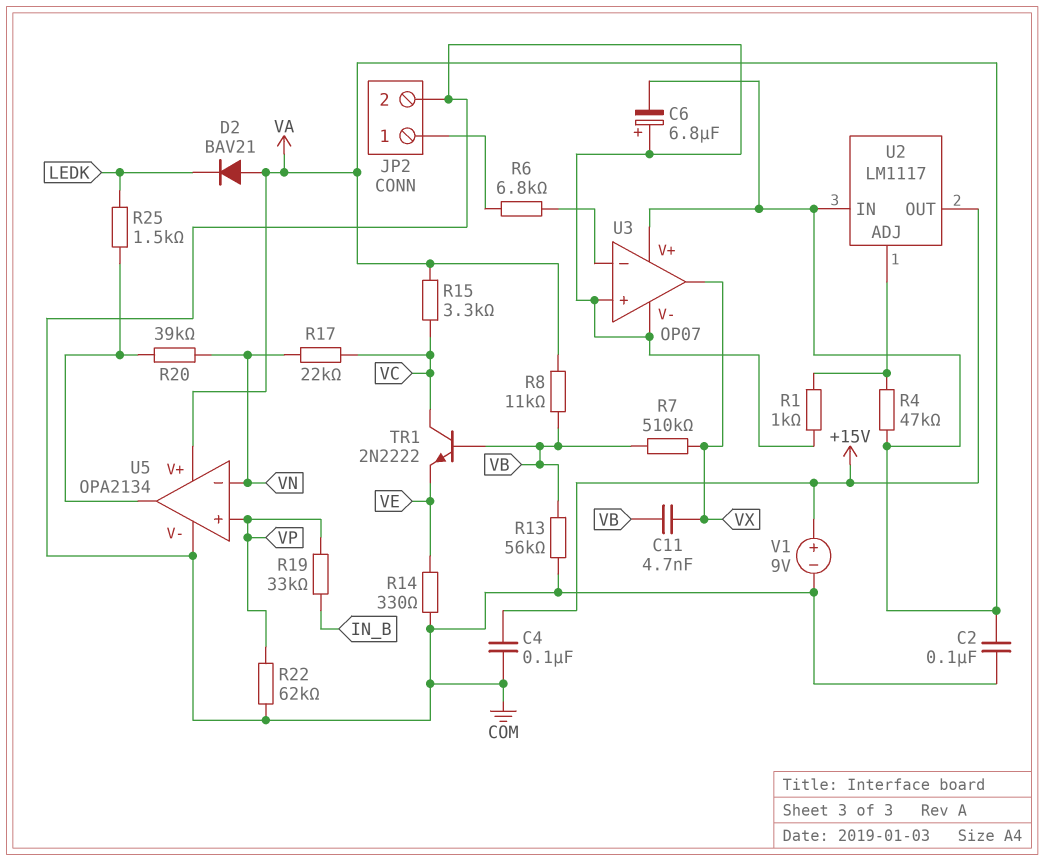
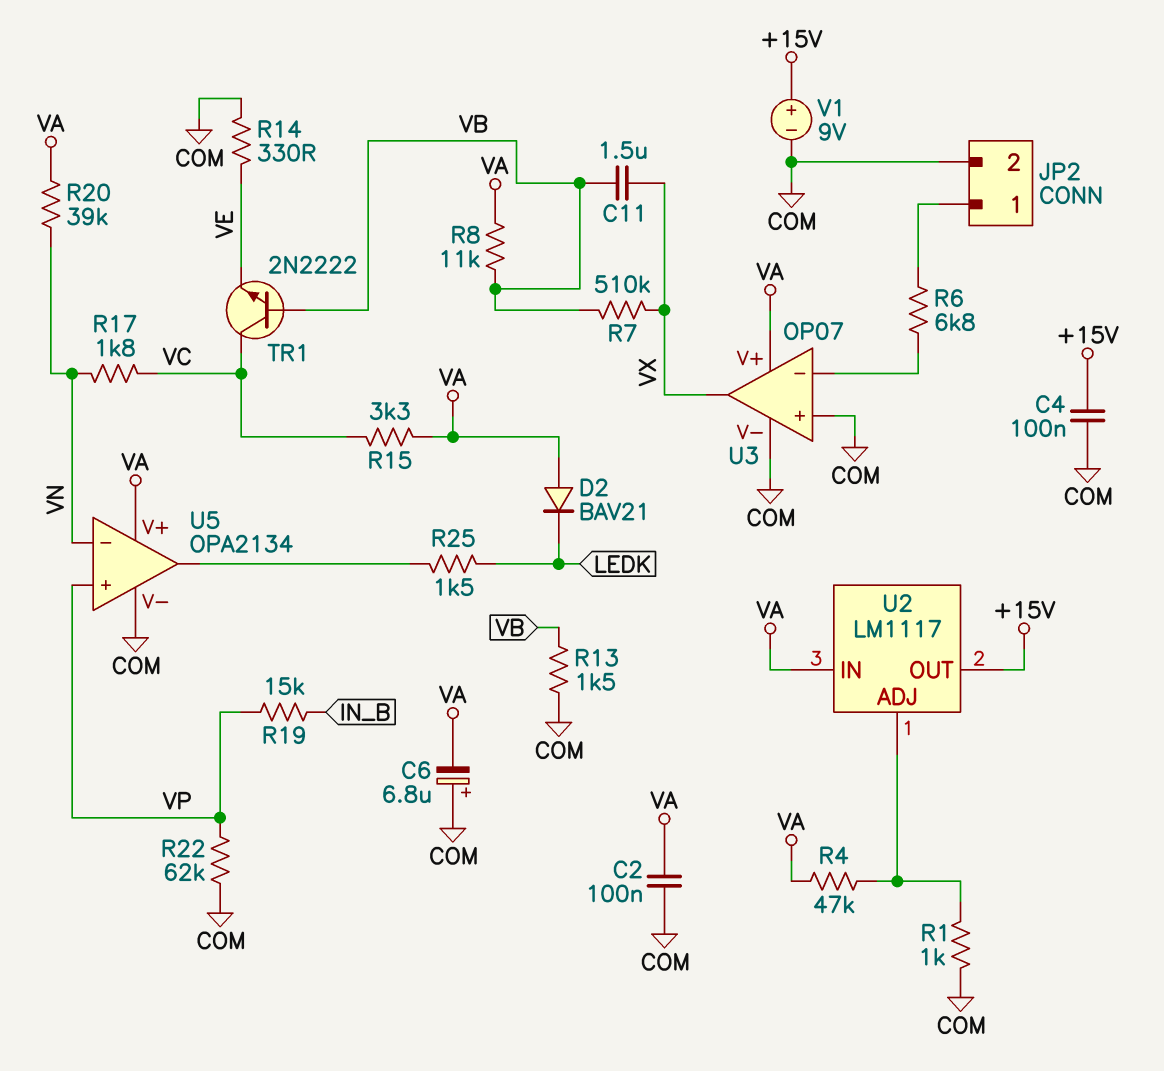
C11: 4.7nF (VB, VX) -> 1.5uF (VB, VX)
R13: 56k (COM, VB) -> 1.5k (COM, VB)
R17: 22k (VC, VN) -> 1.8k (VC, VN)
R19: 33k (IN_B, VP) -> 15k (IN_B, VP)
R20: 39k (U5/out, VN) -> 39k (VA, VN)

